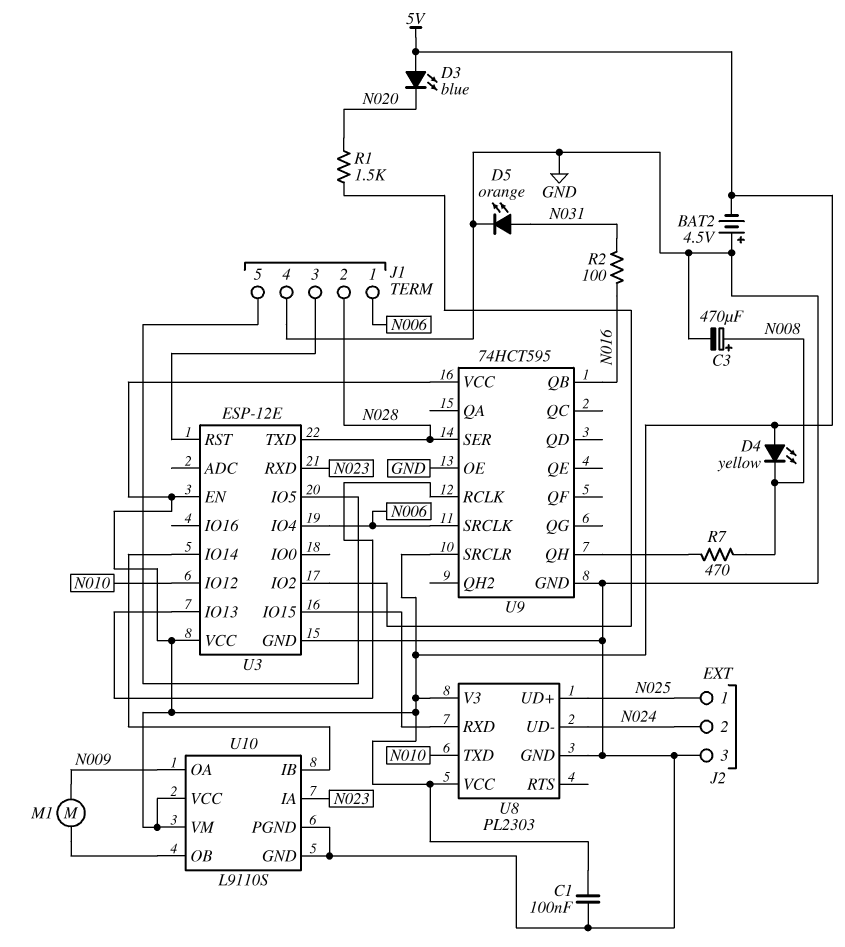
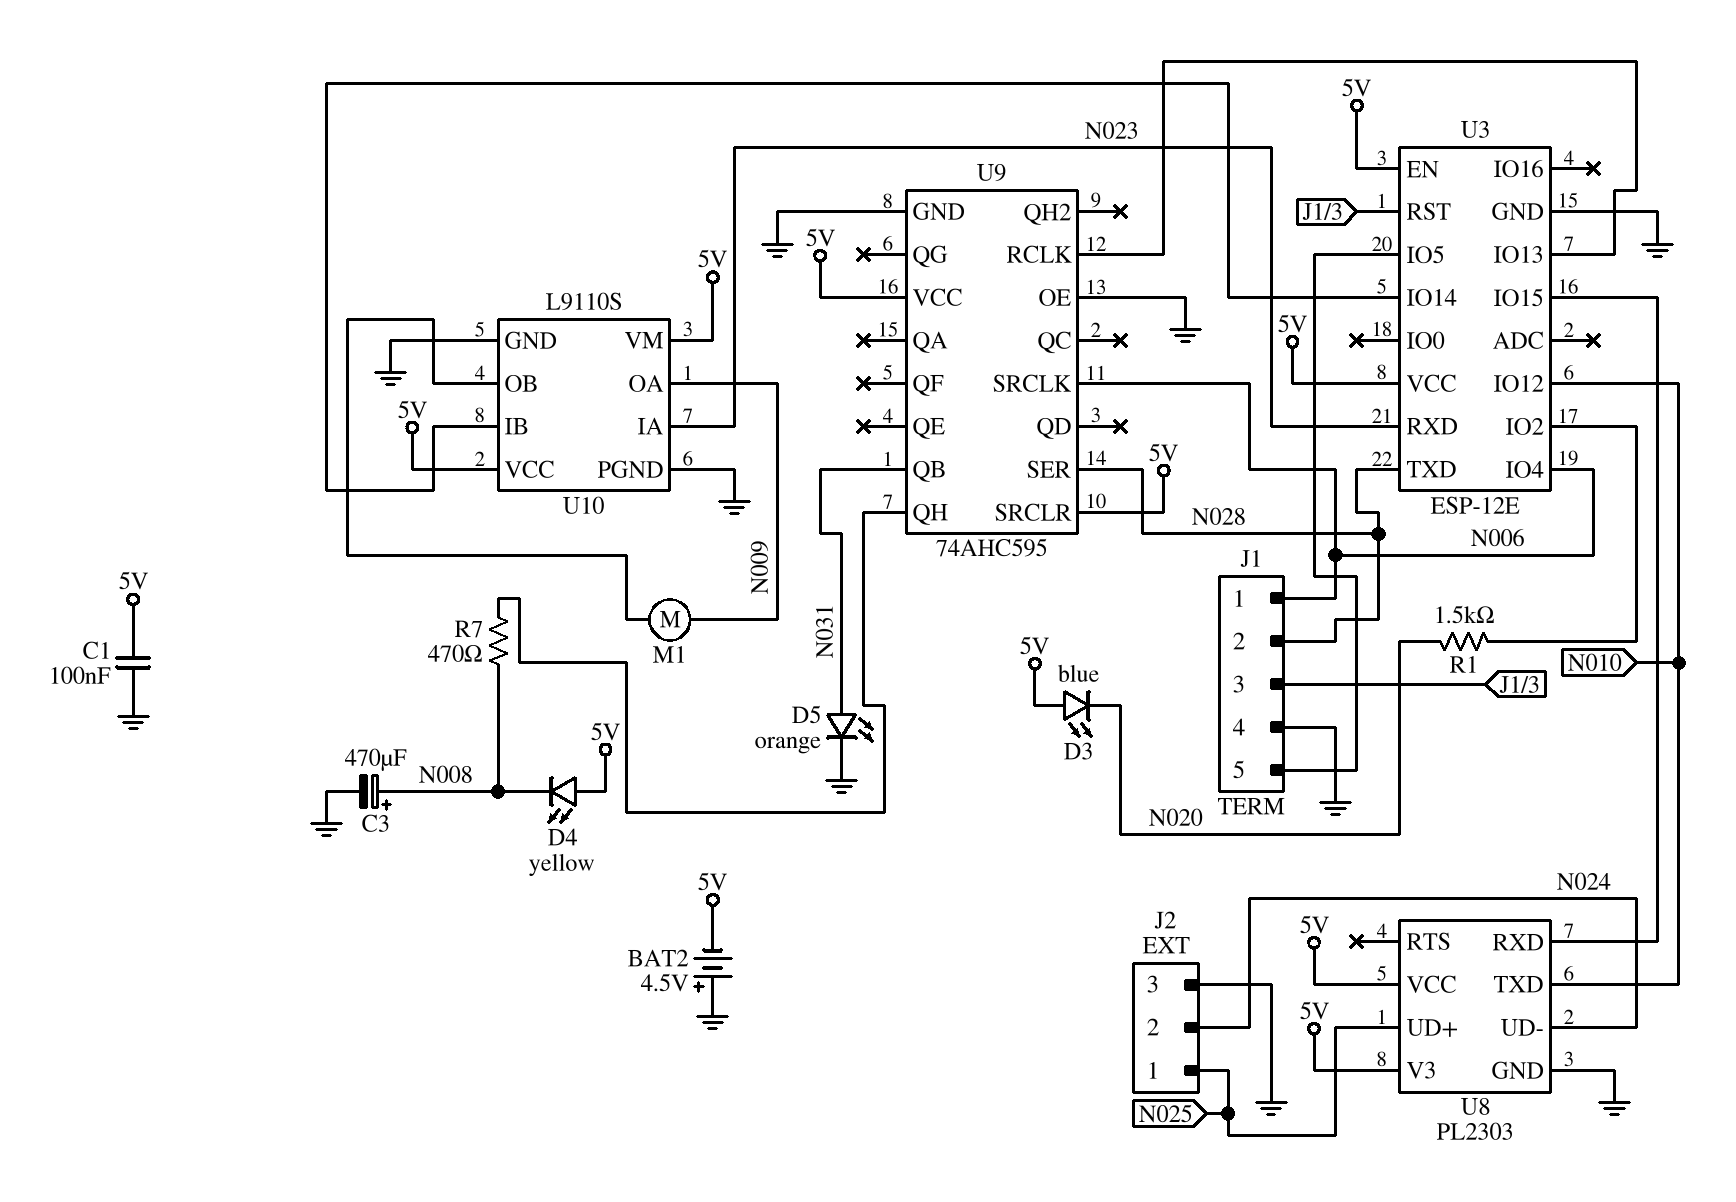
R2: 100 (N016, N031) -> none
U9: 74HCT595 -> 74AHC595
U9 pin QB: N016 -> N031

